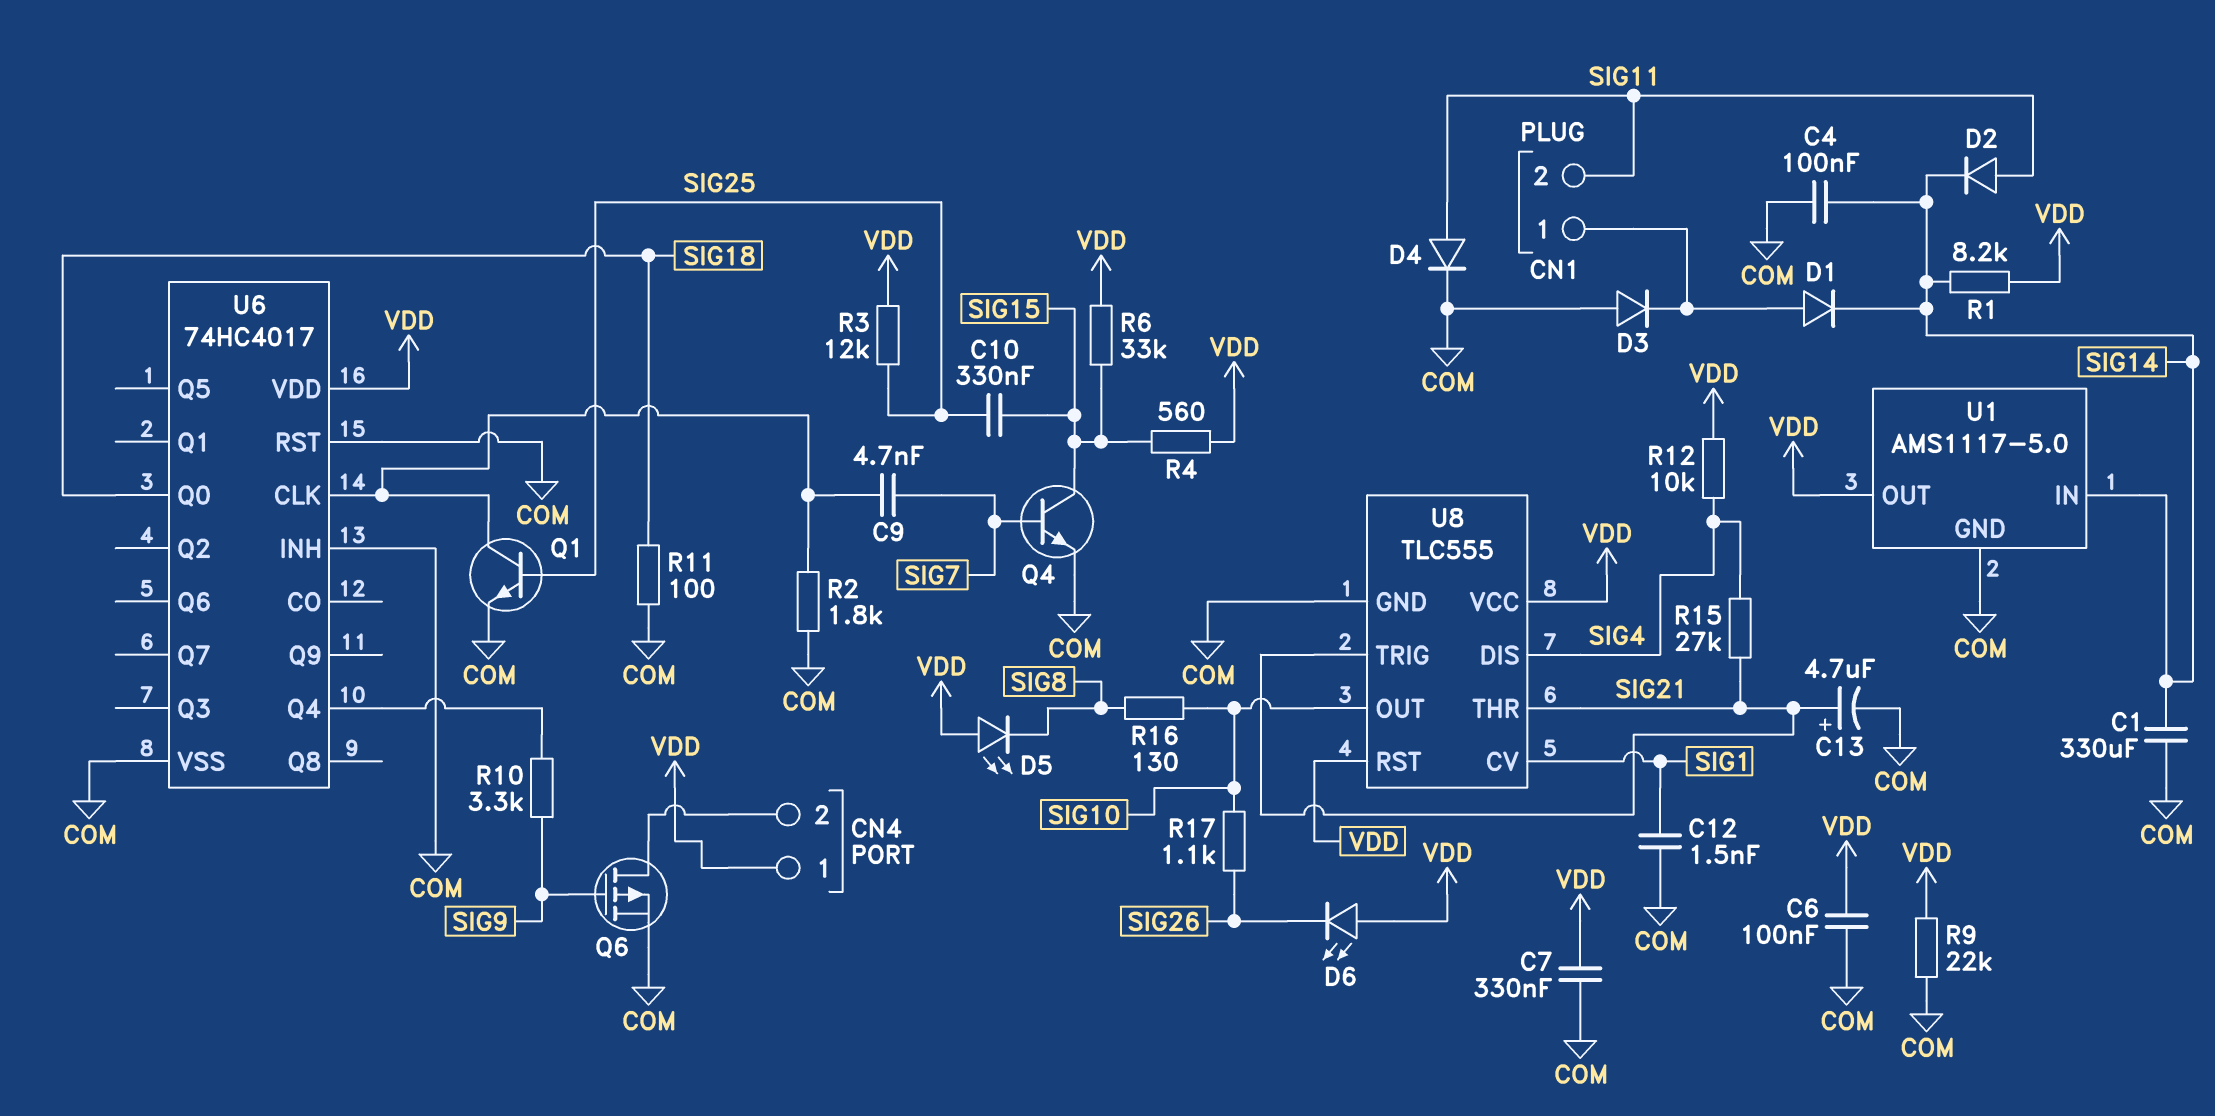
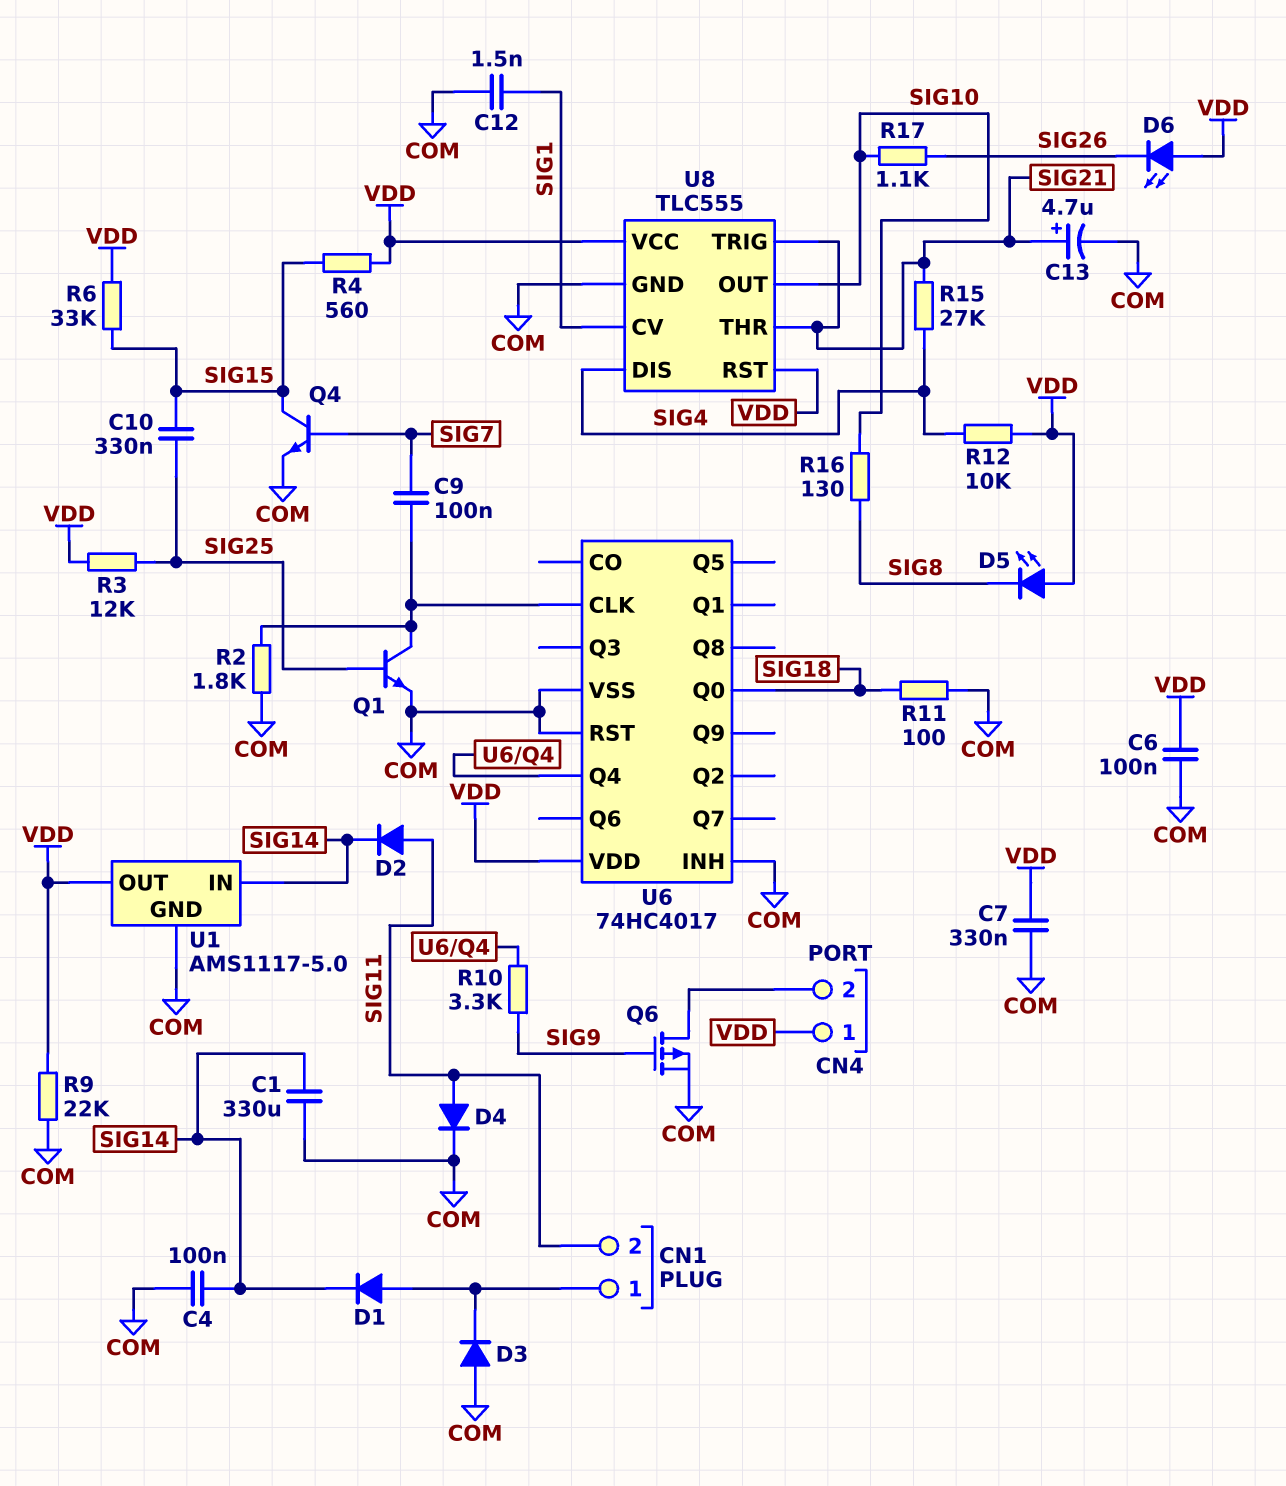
C9: 4.7nF (SIG7, U6/CLK) -> 100nF (SIG7, U6/CLK)
R1: 8.2k (SIG14, VDD) -> none

